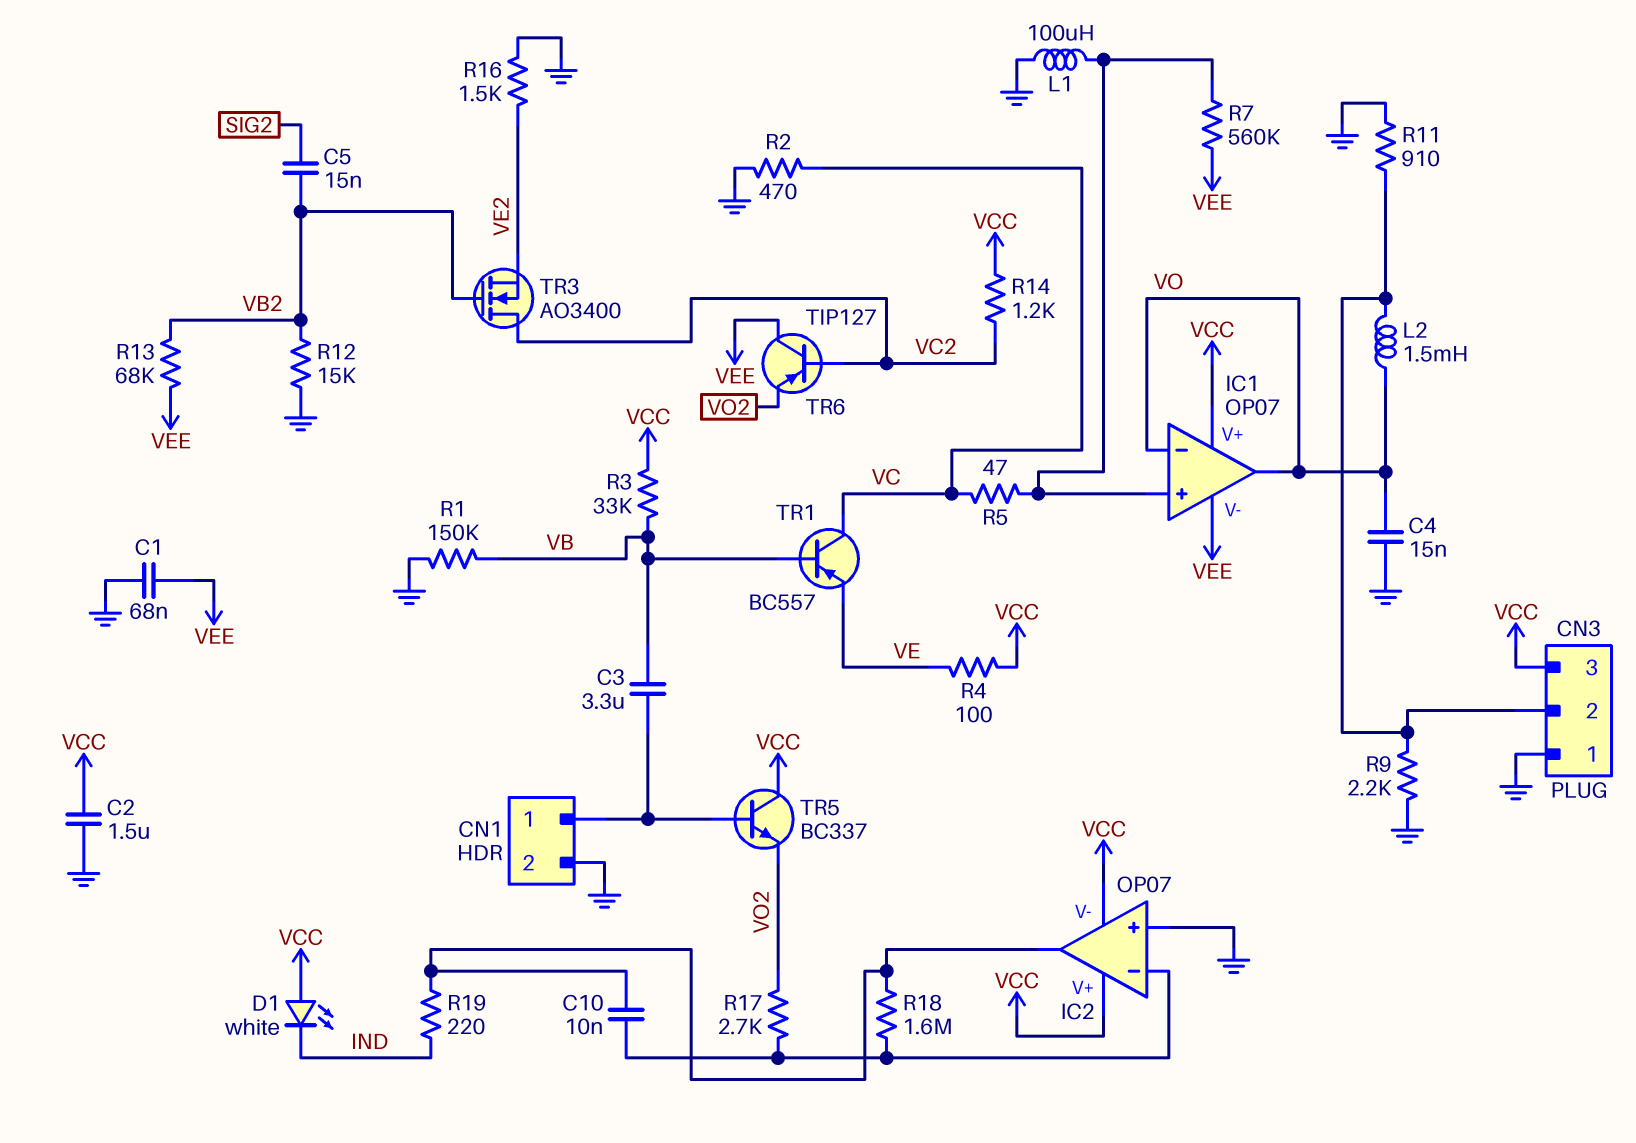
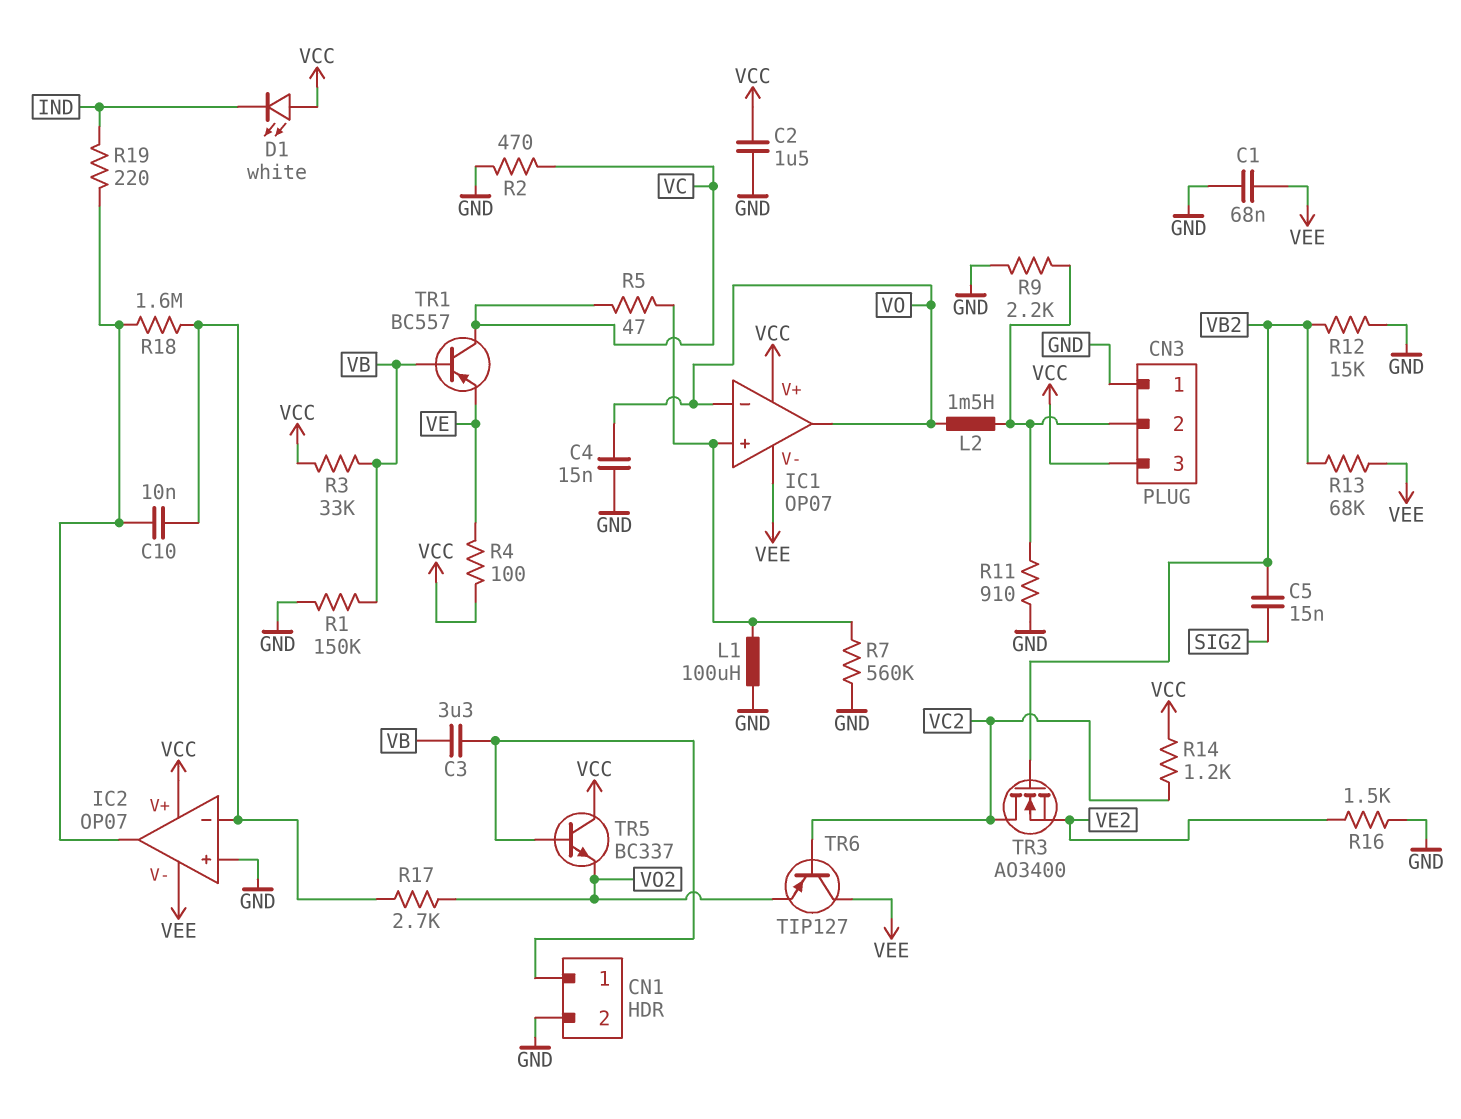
IC2 pin V-: VCC -> VEE
R7: 560k (IC1/in+, VEE) -> 560k (GND, IC1/in+)

